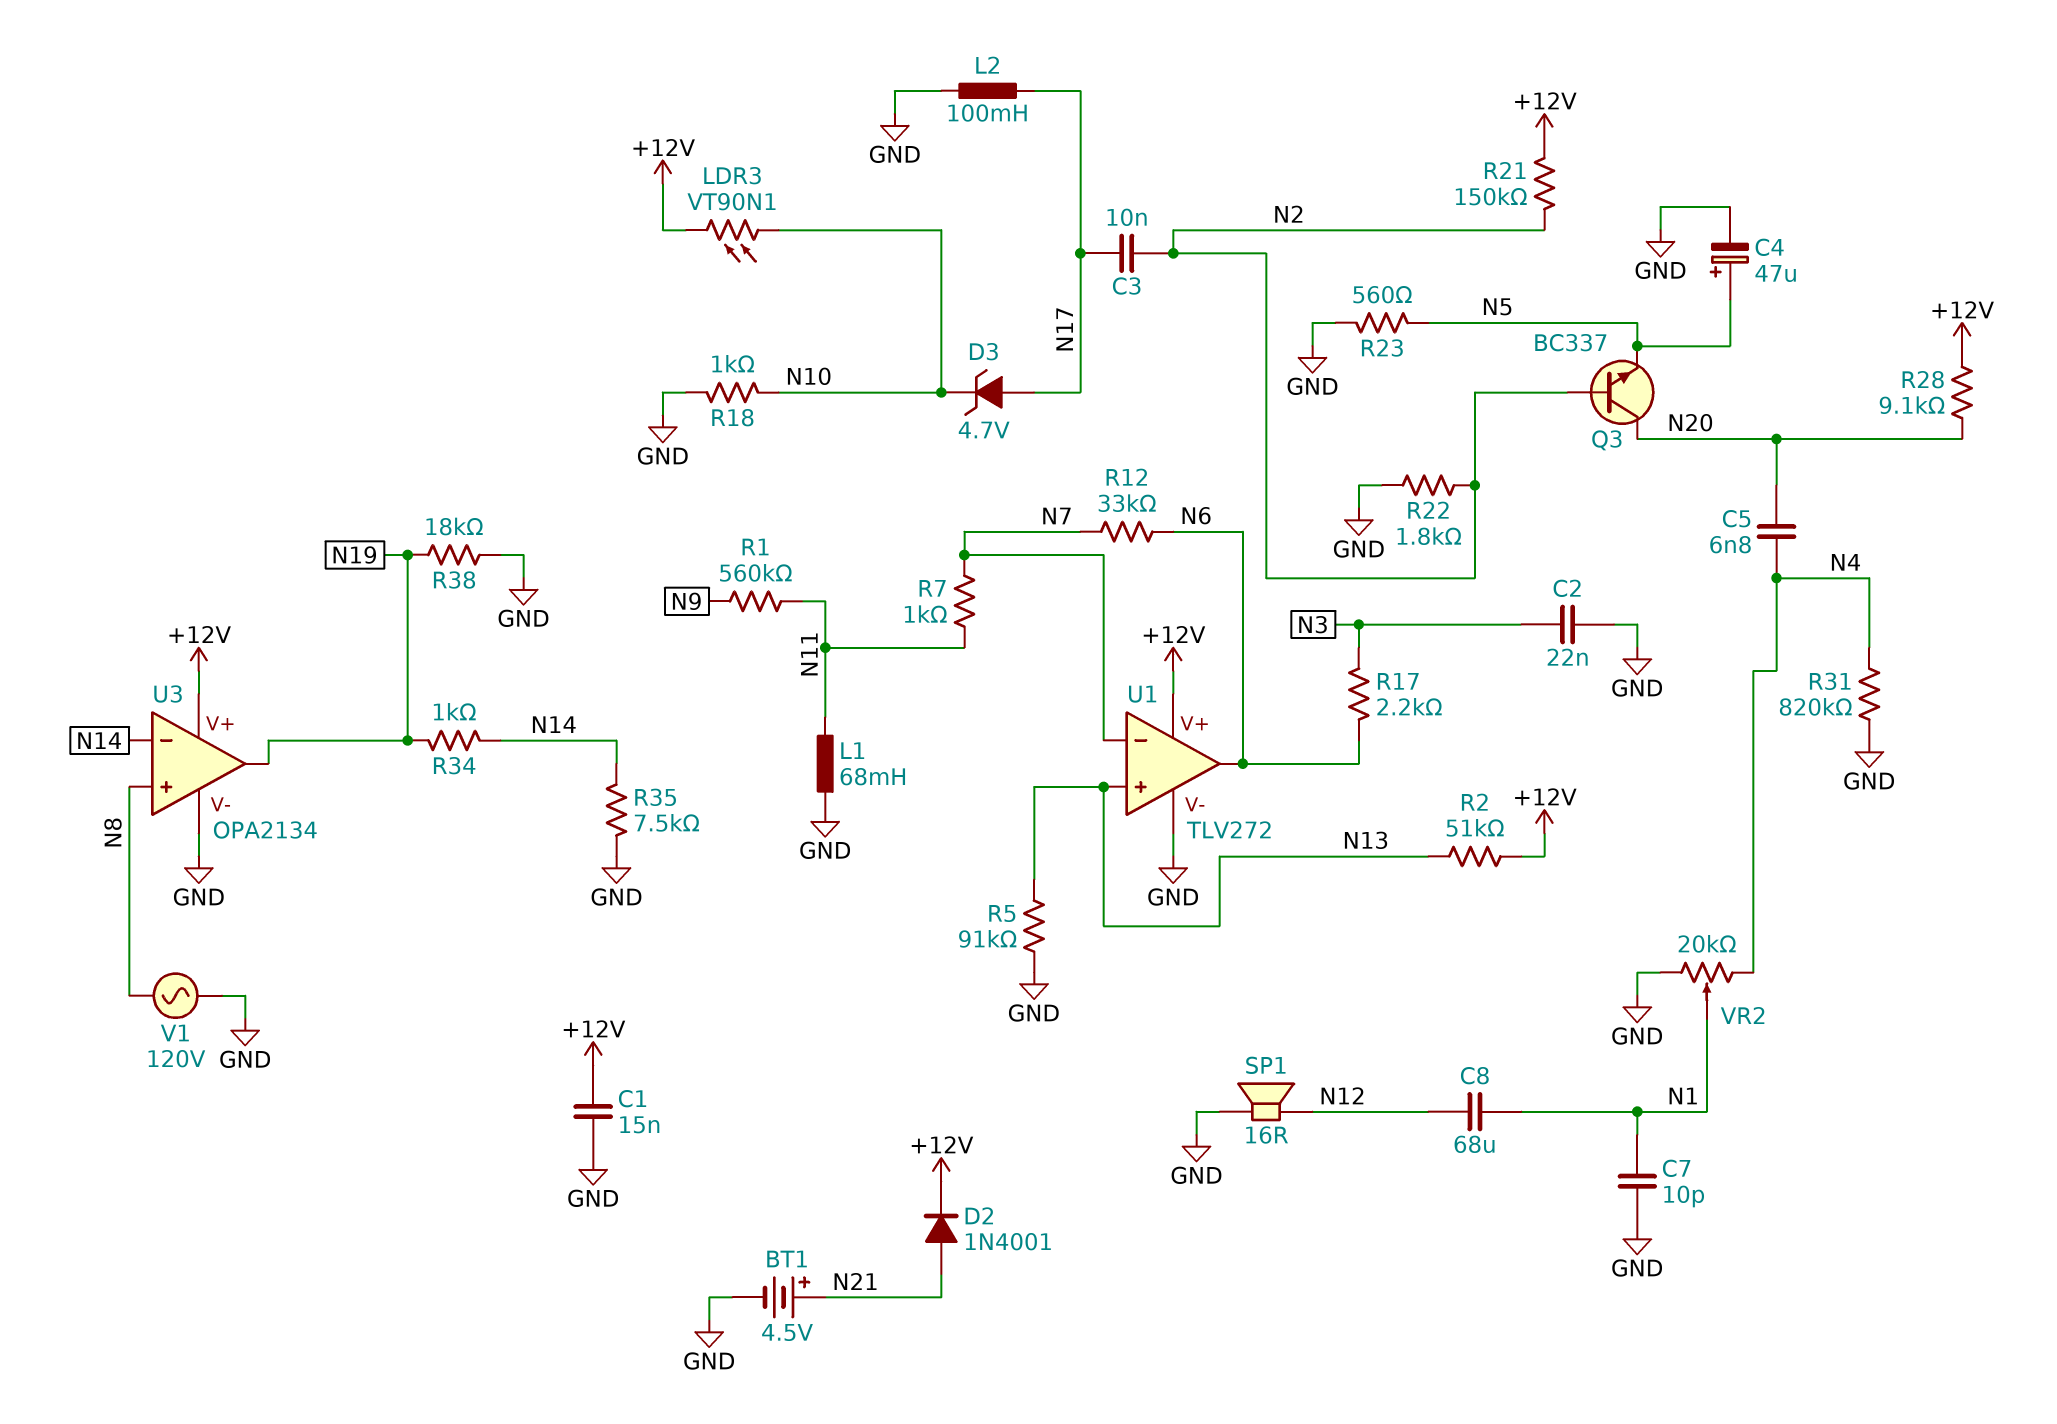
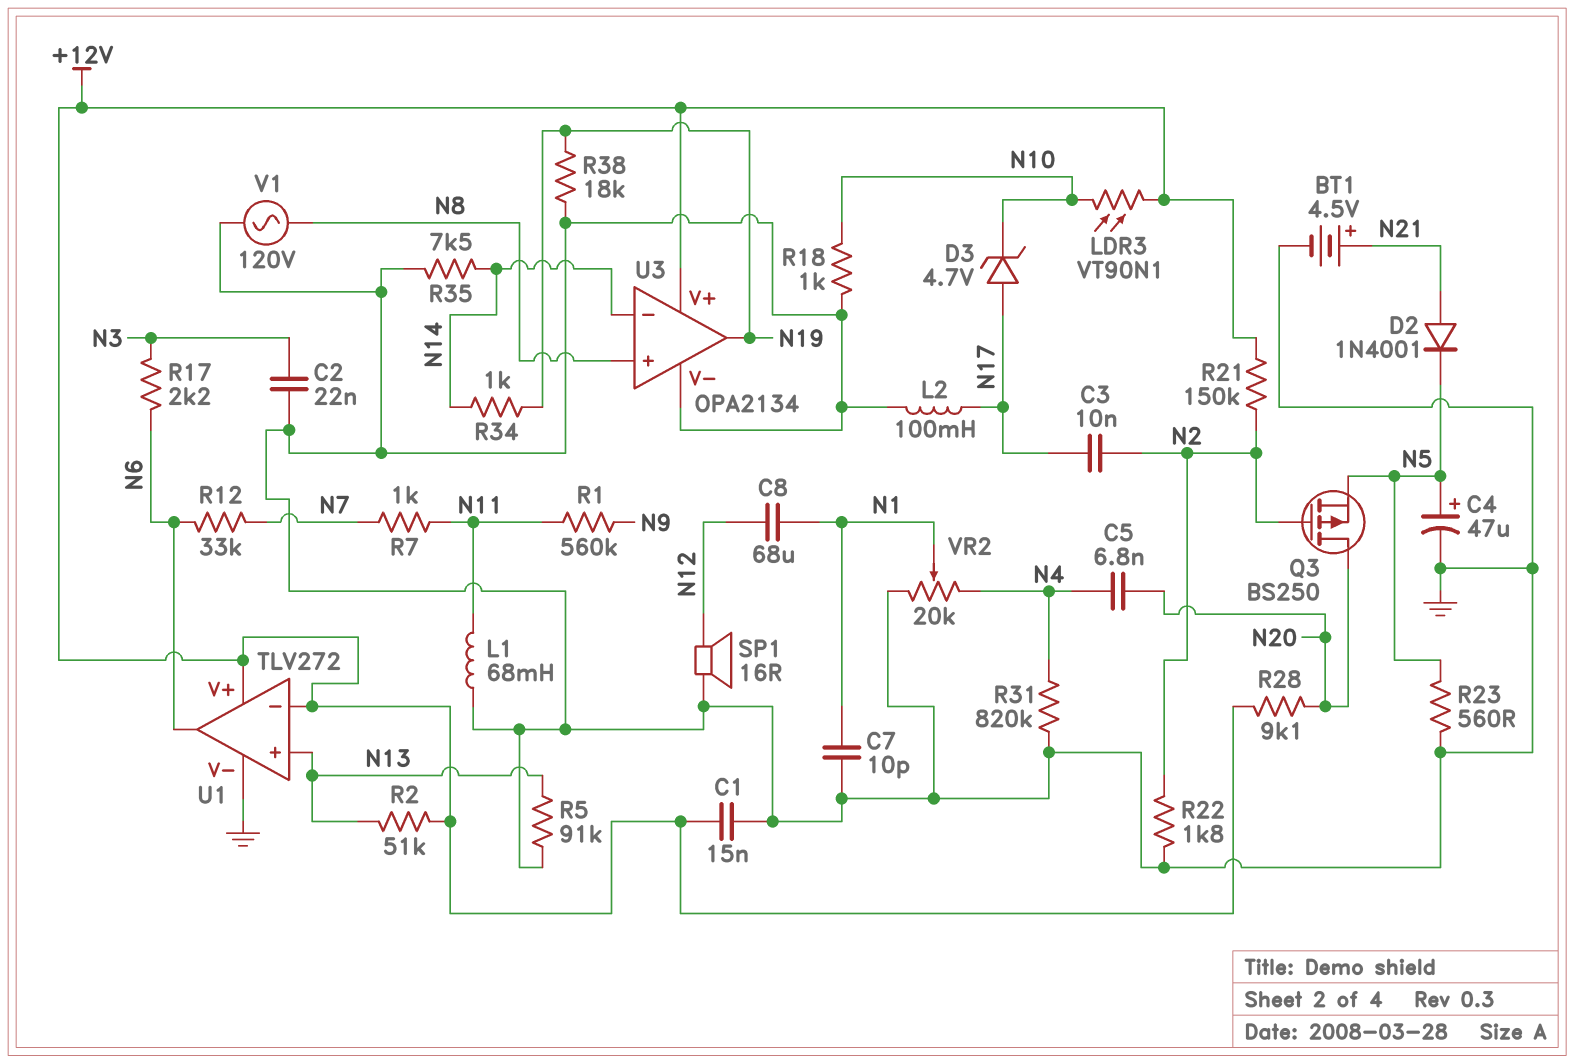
D2: diode 1N4001 (A N21, K +12V) -> diode 1N4001 (A N21, K N5)
Q3: NPN BC337 (B N2, C N20, E N5) -> PMOS BS250 (G N2, D N20, S N5)
U1 pin in-: N7 -> +12V

